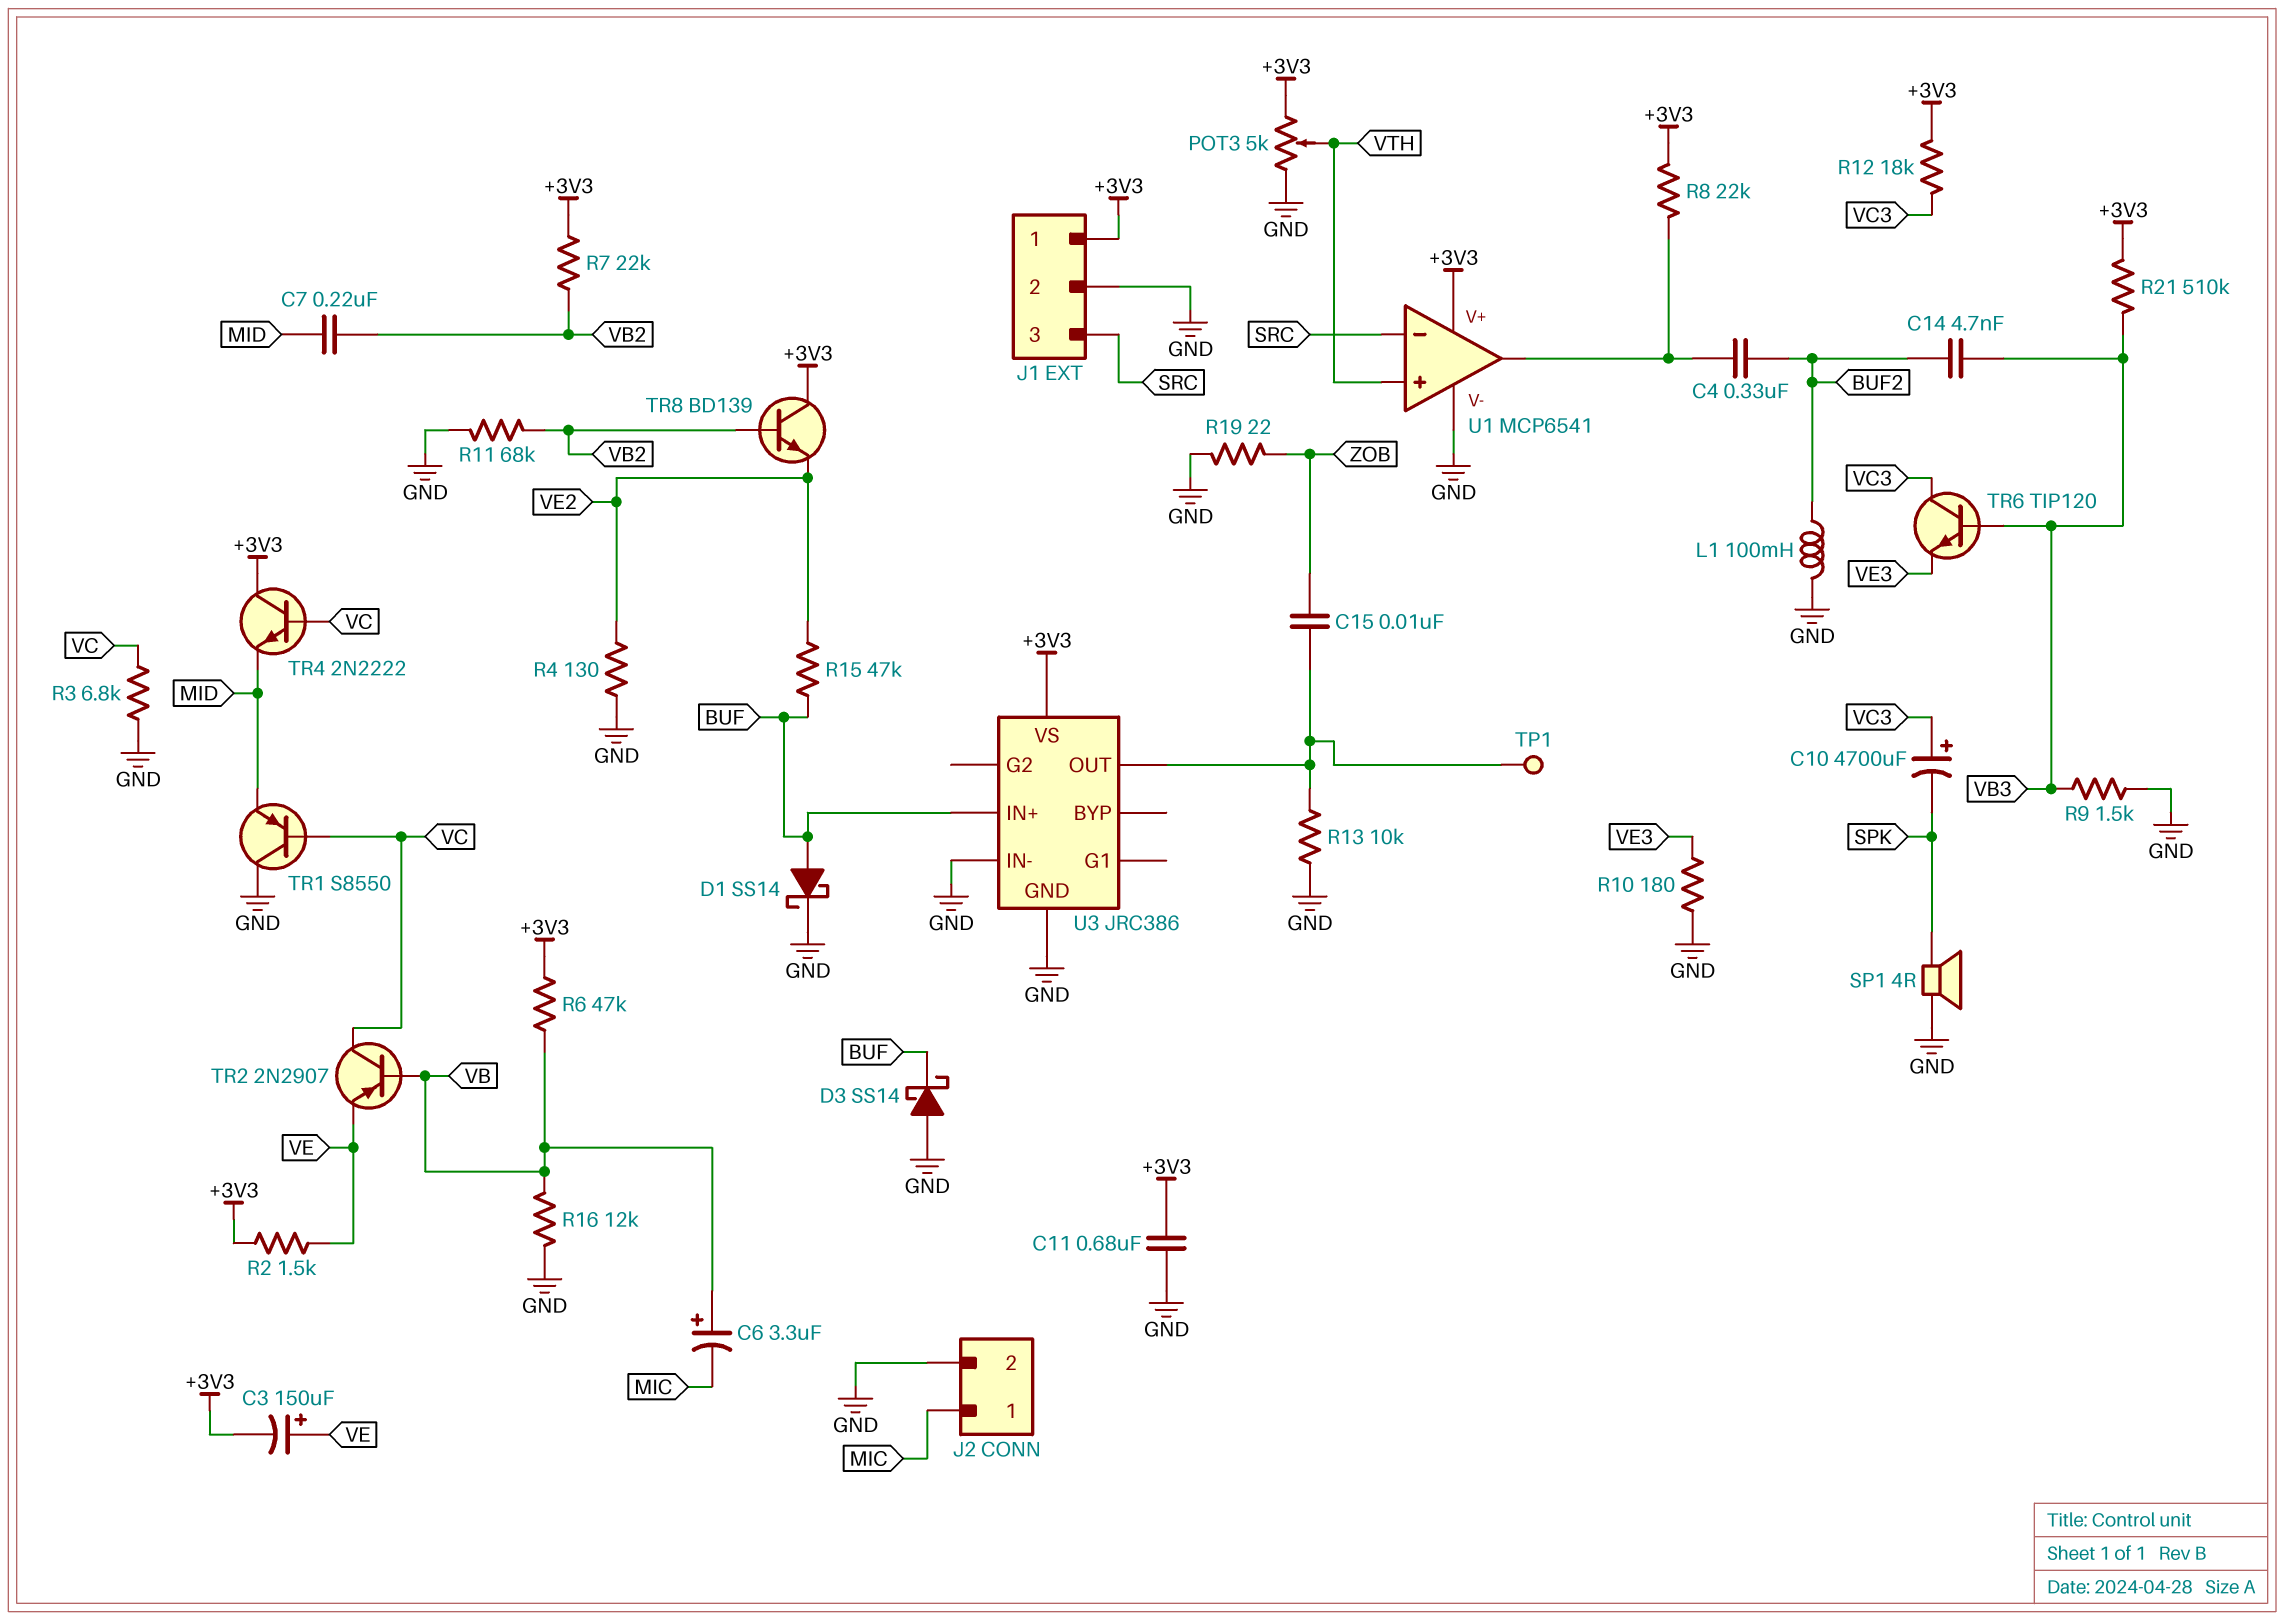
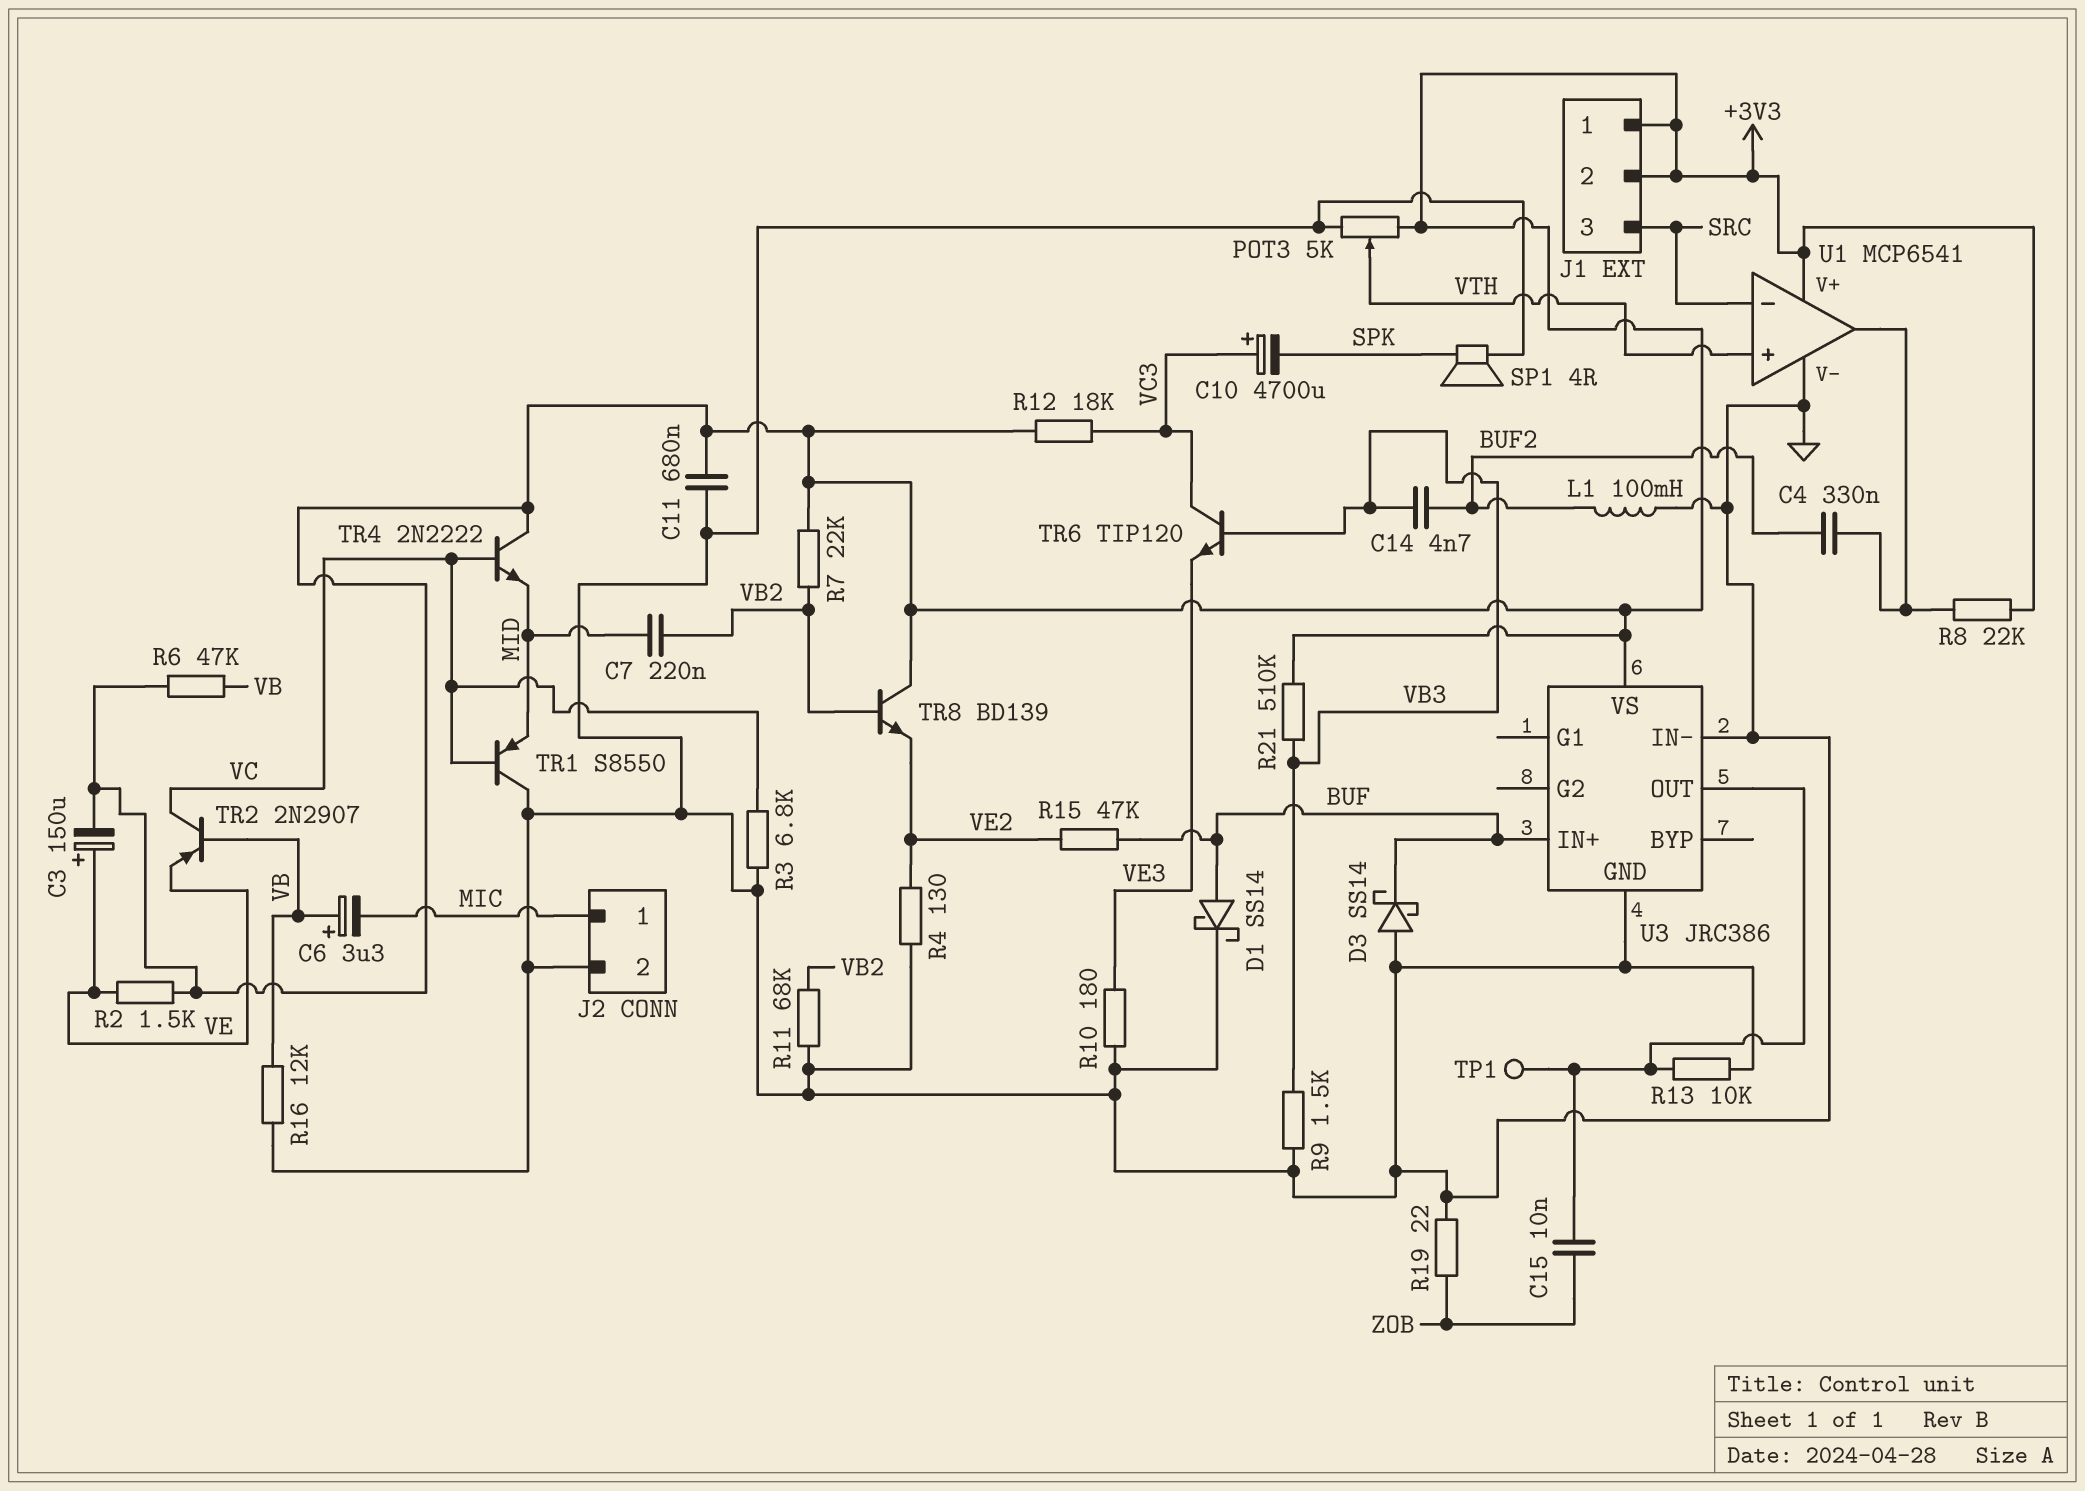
J1 pin 2: GND -> +3V3

